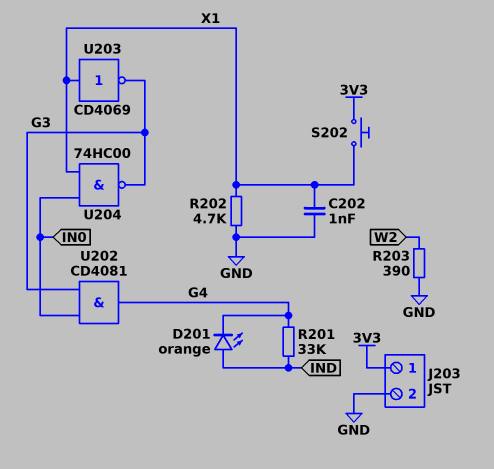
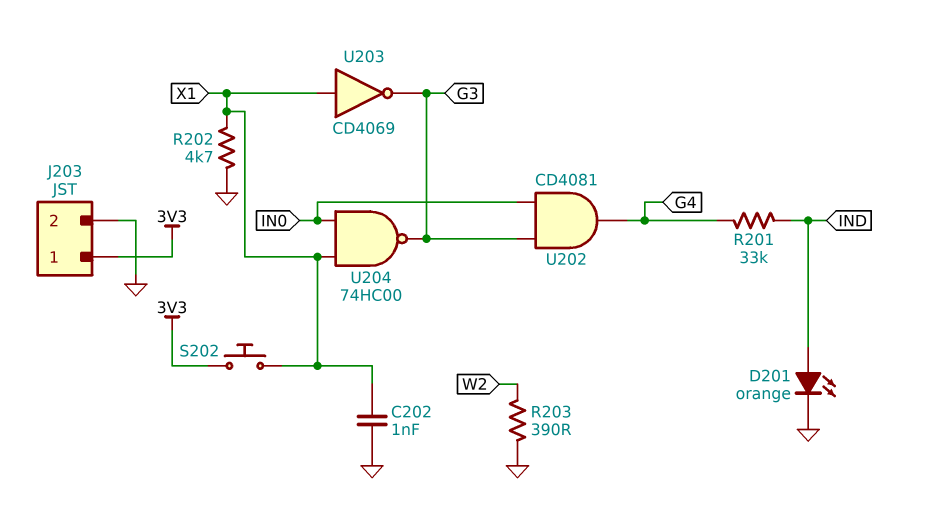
D201: LED orange (A IND, K G4) -> LED orange (A IND, K GND)

